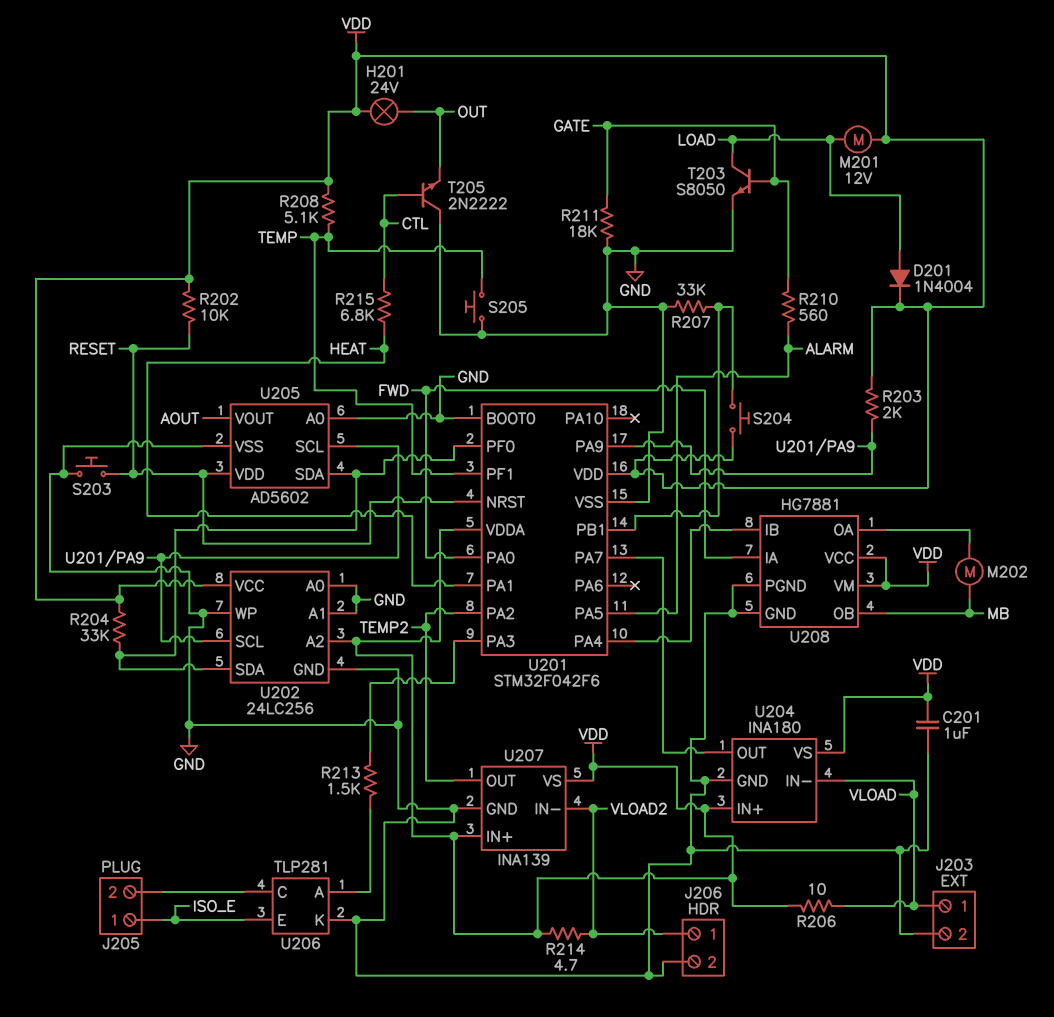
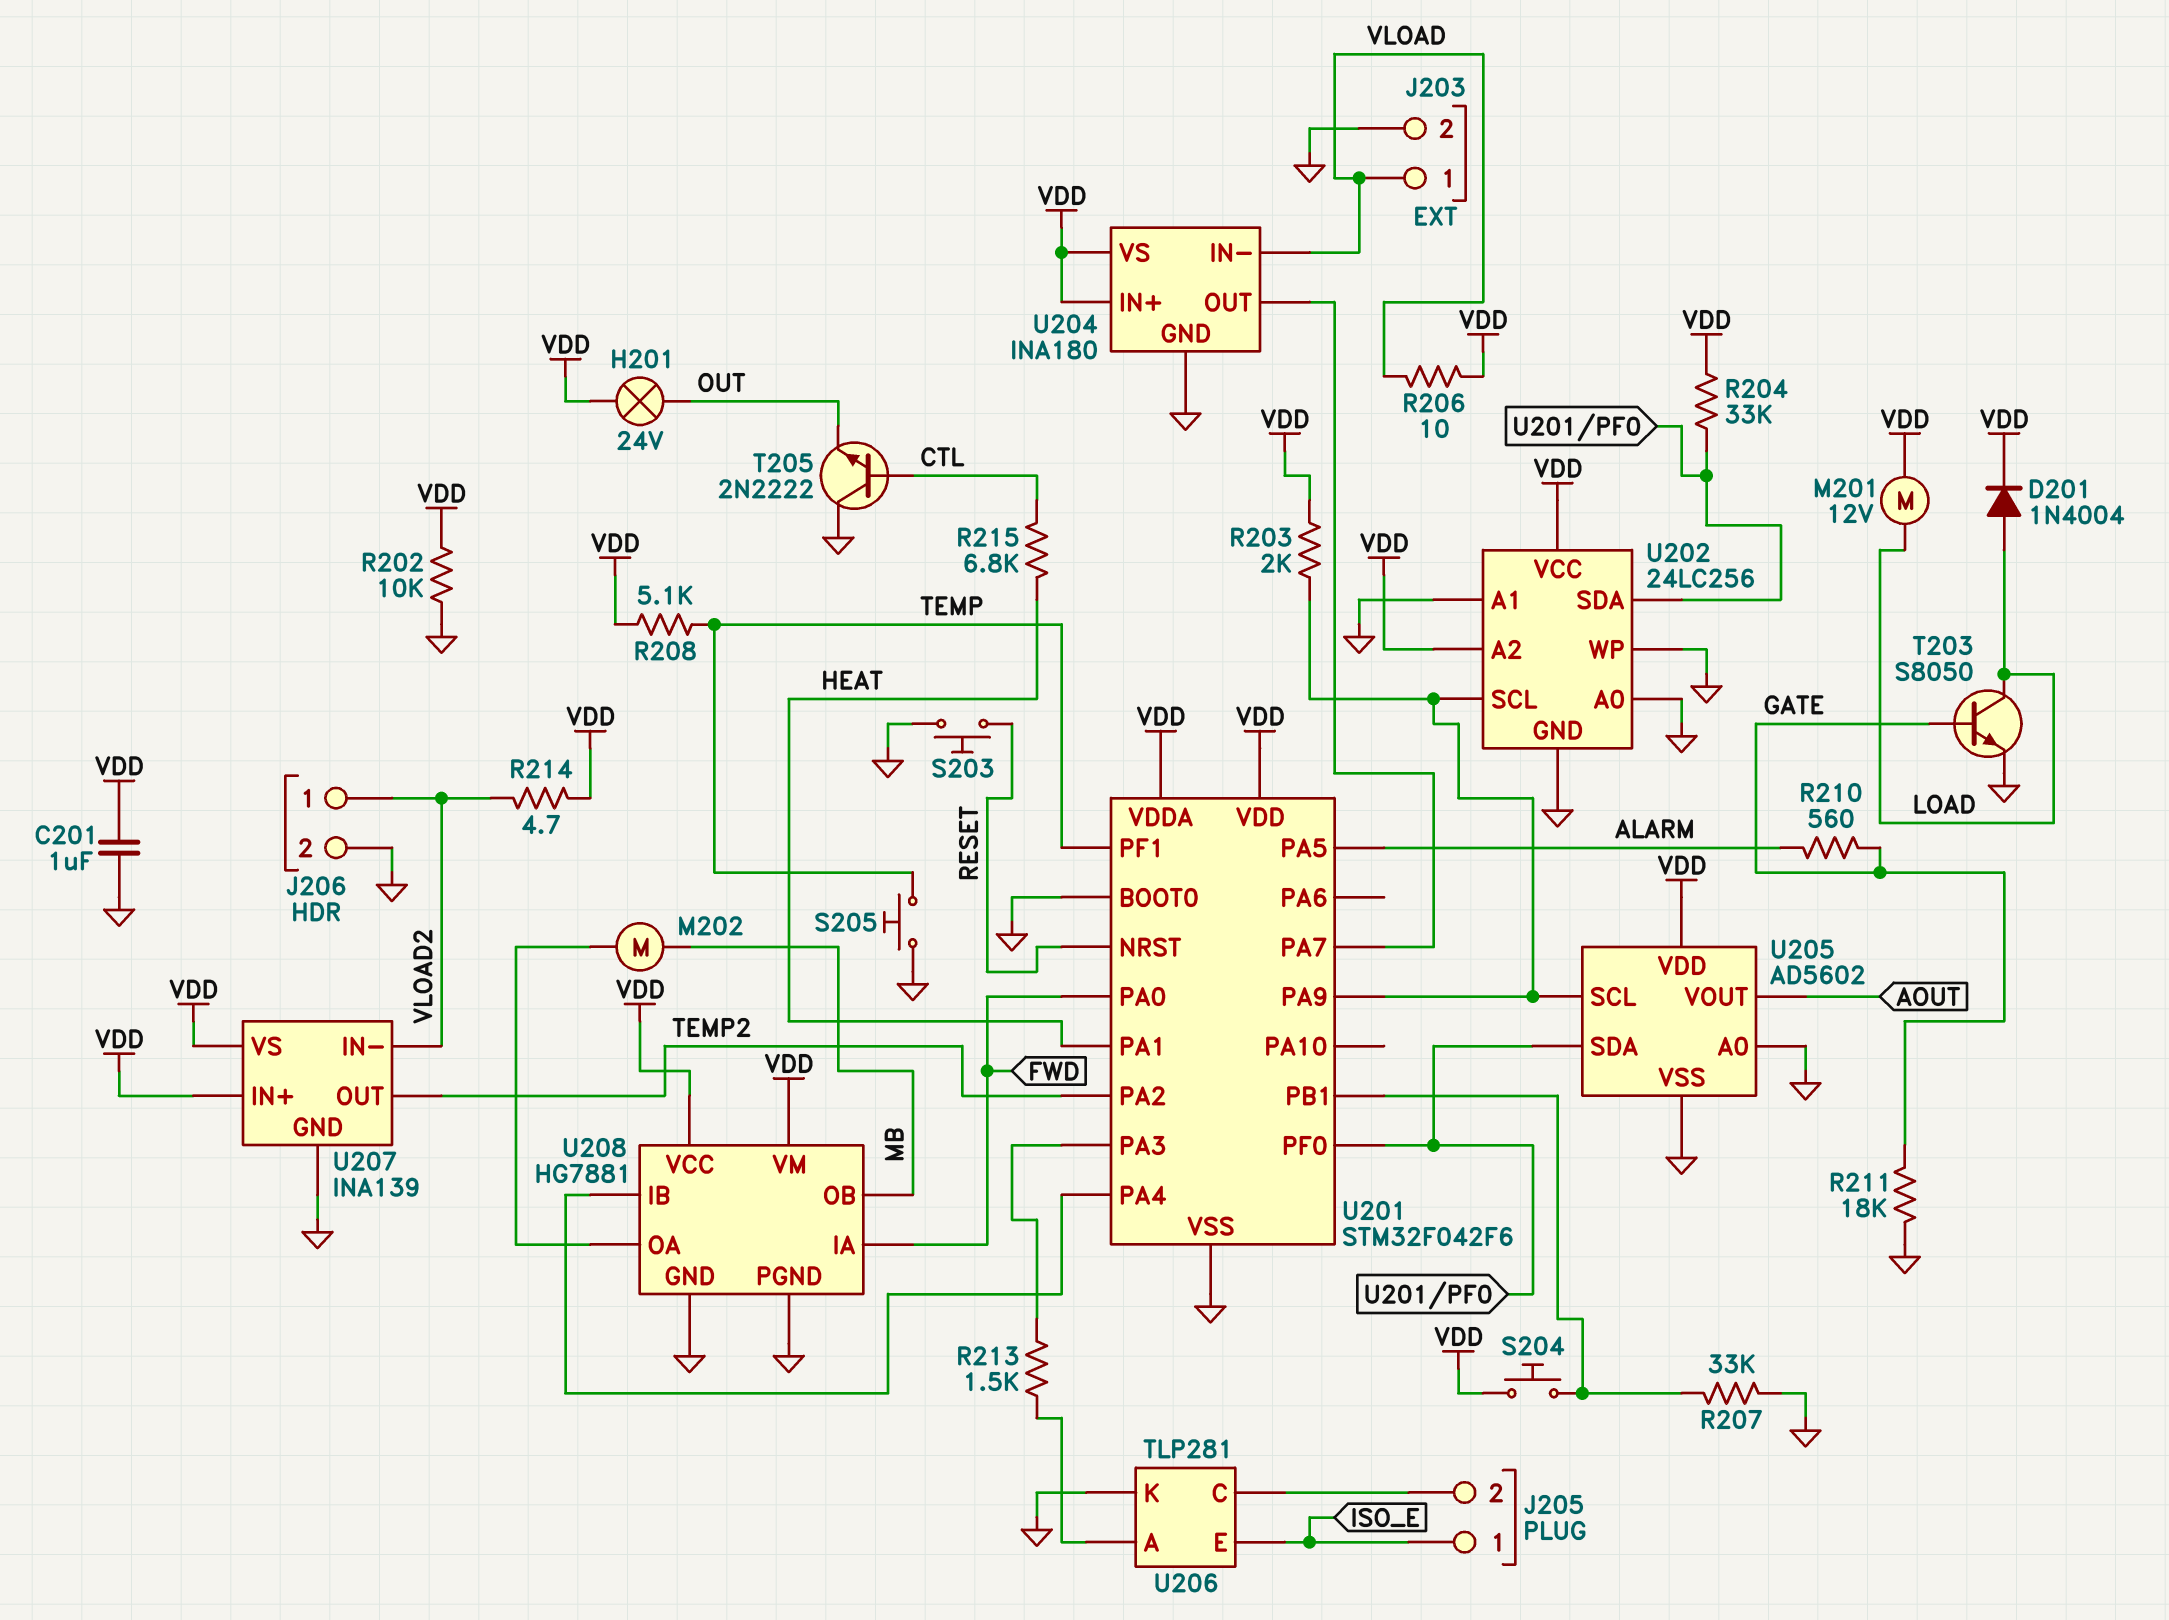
R202: 10k (RESET, VDD) -> 10k (GND, VDD)
U205 pin VDD: RESET -> VDD

